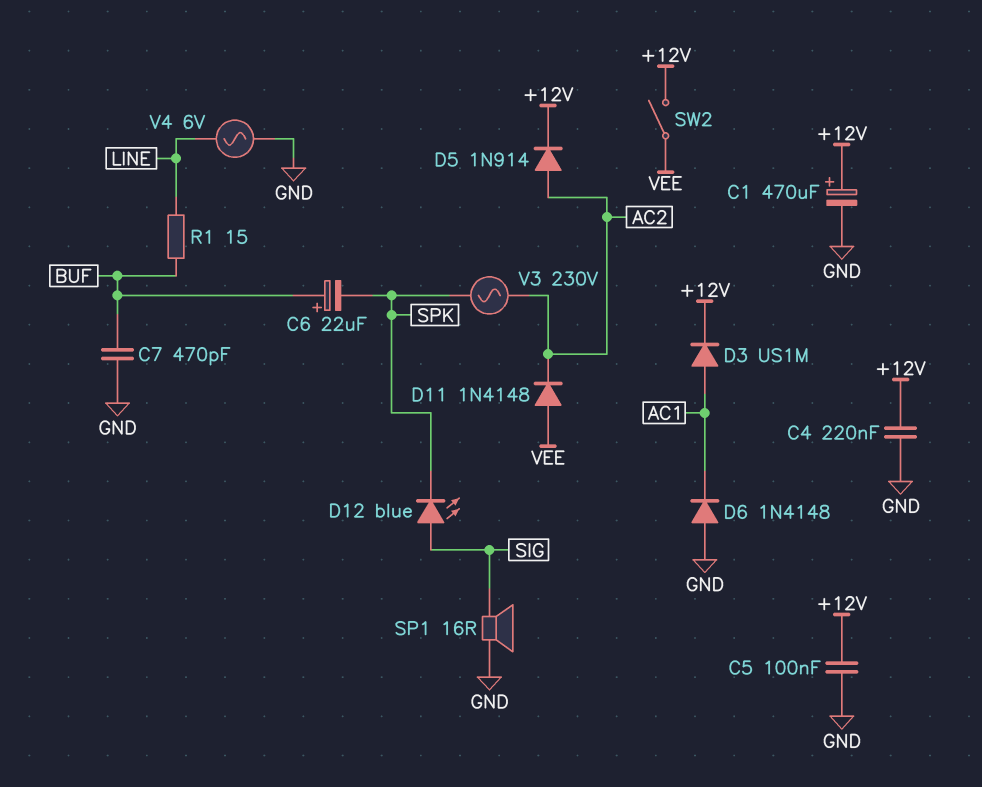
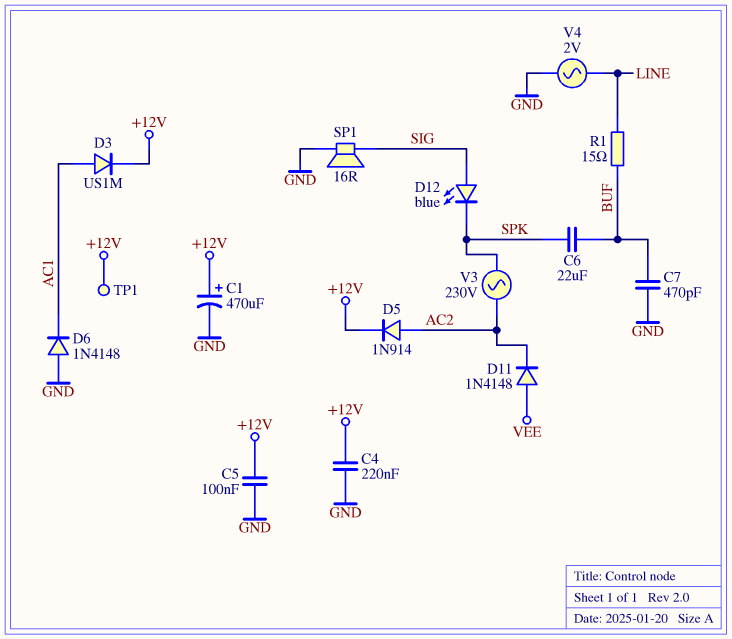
C6: 22uF (plus BUF, minus SPK) -> 22uF (BUF, SPK)
SW2: switch (+12V, VEE) -> none
TP1: none -> test point (+12V)
V4: AC 6V (GND, LINE) -> AC 2V (GND, LINE)

